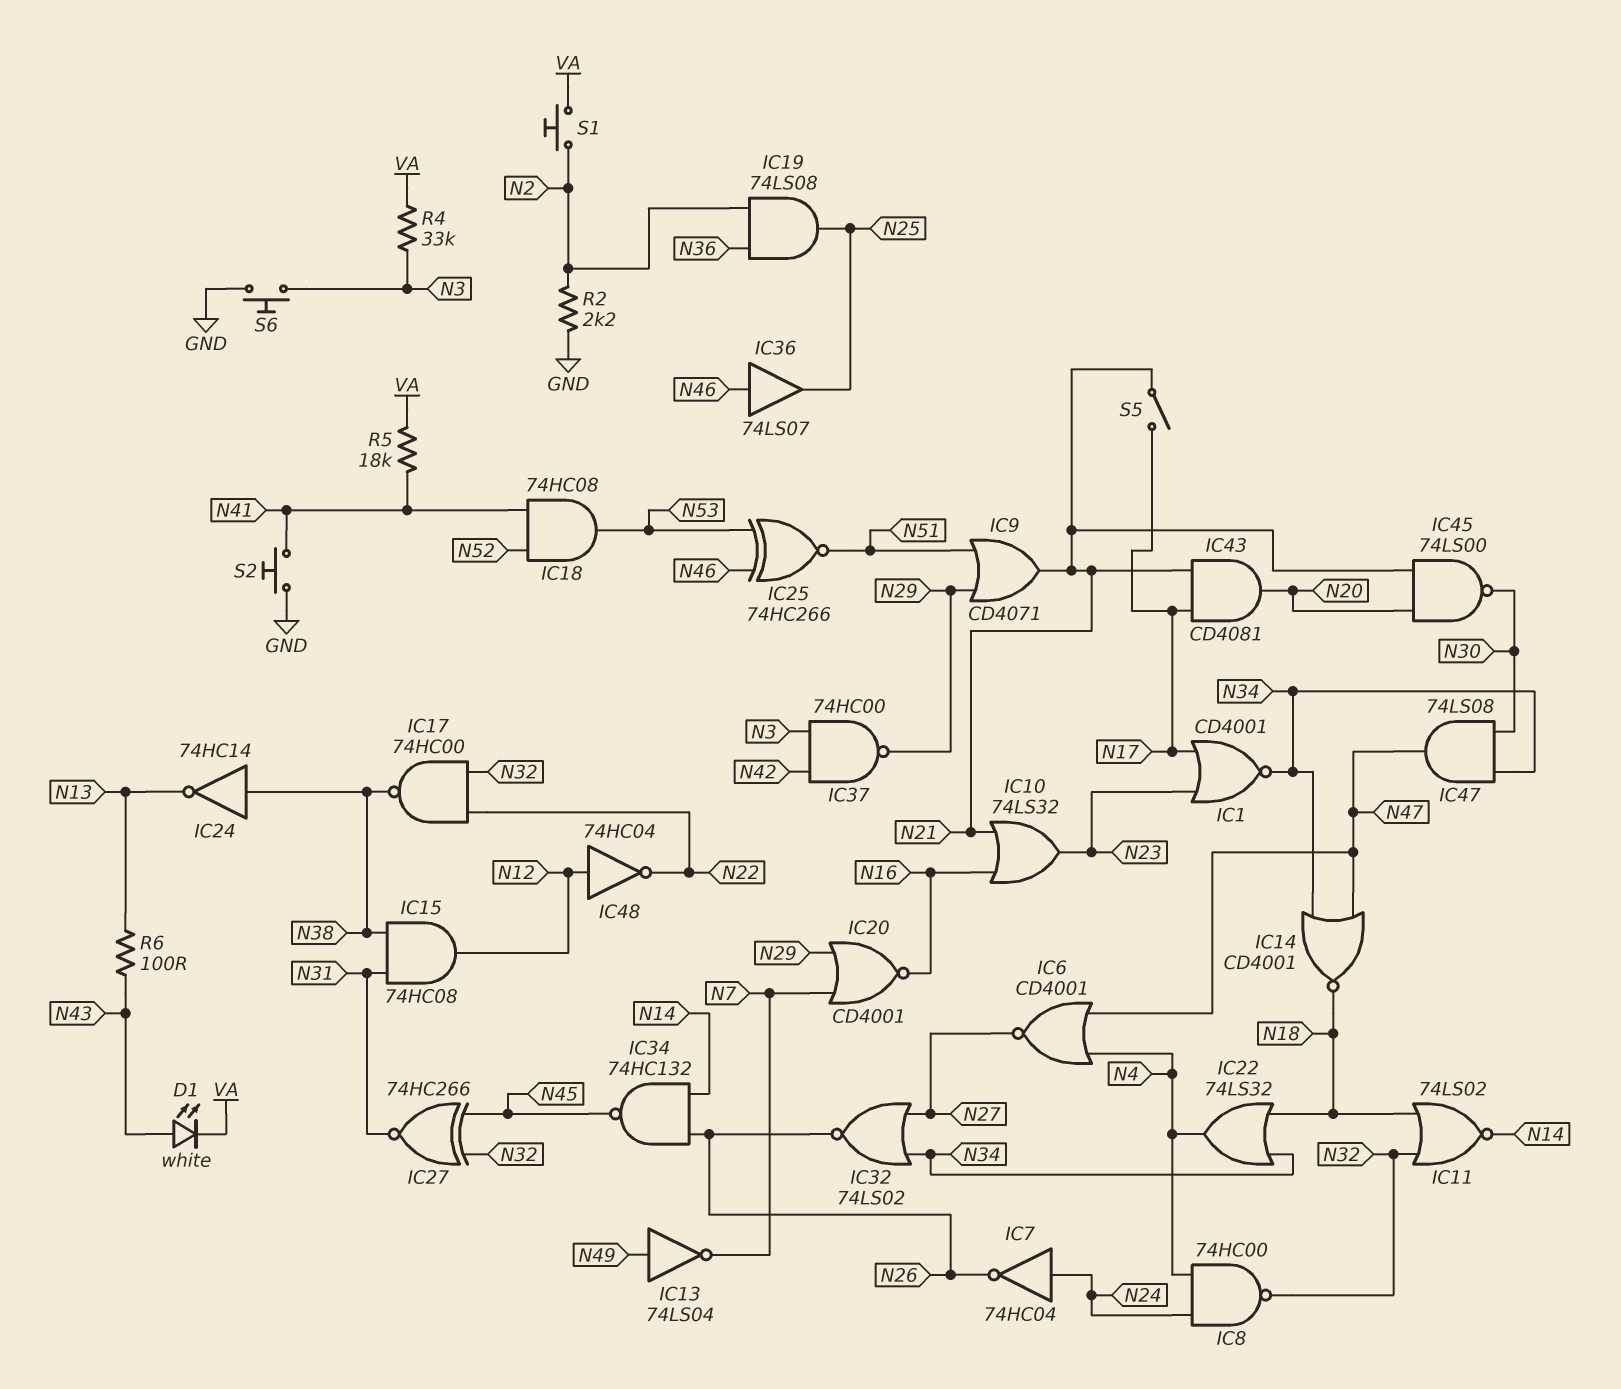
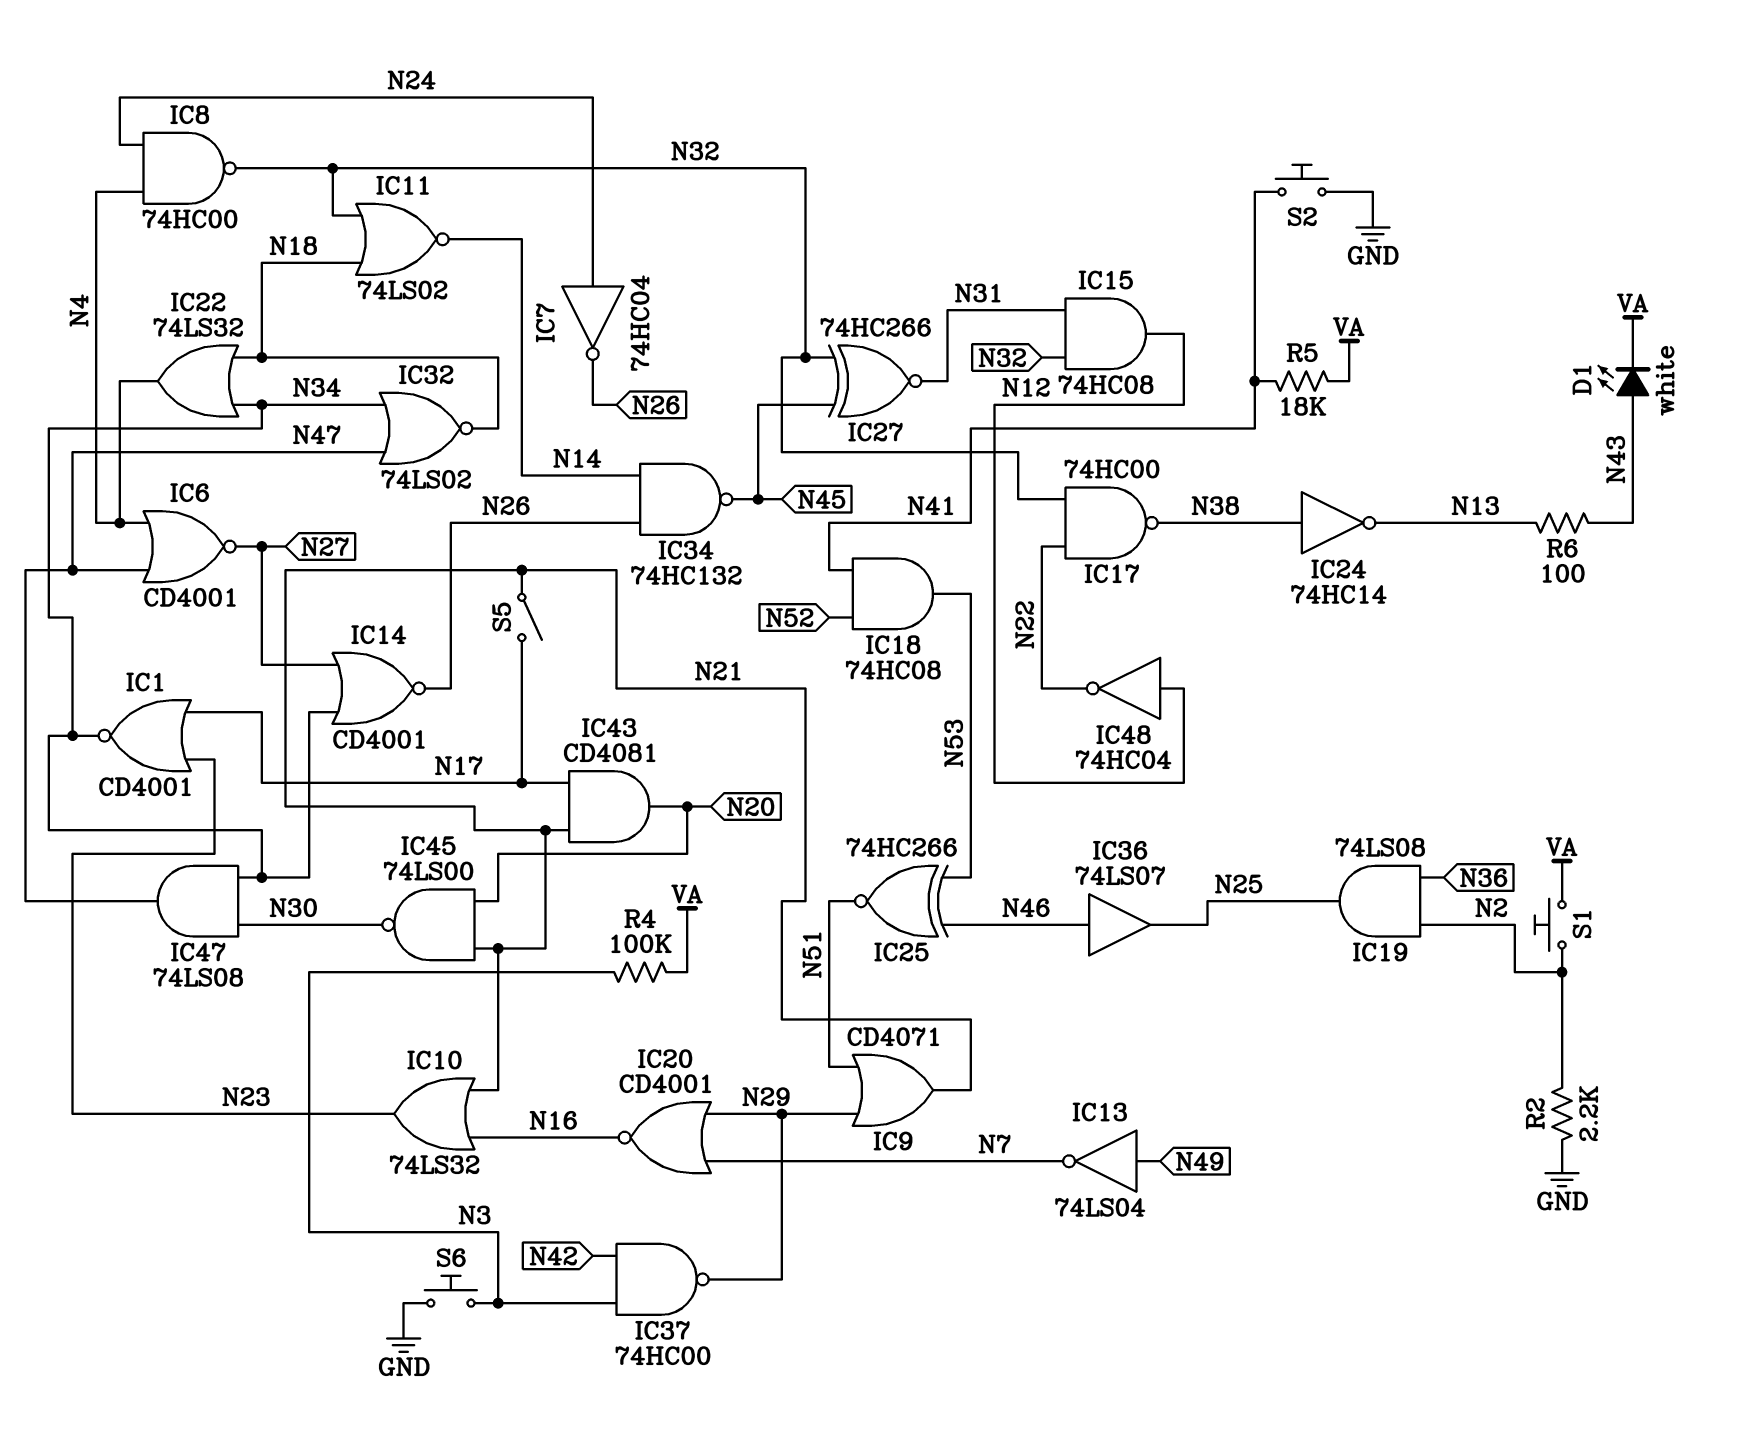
IC14: NOR CD4001 (in N34, in N47, out N18) -> NOR CD4001 (in N27, in N34, out N26)
IC15: AND 74HC08 (in N31, in N38, out N12) -> AND 74HC08 (in N31, in N32, out N12)
IC32: NOR 74LS02 (in N27, in N34, out N26) -> NOR 74LS02 (in N34, in N47, out N18)
R4: 33k (N3, VA) -> 100k (N3, VA)

